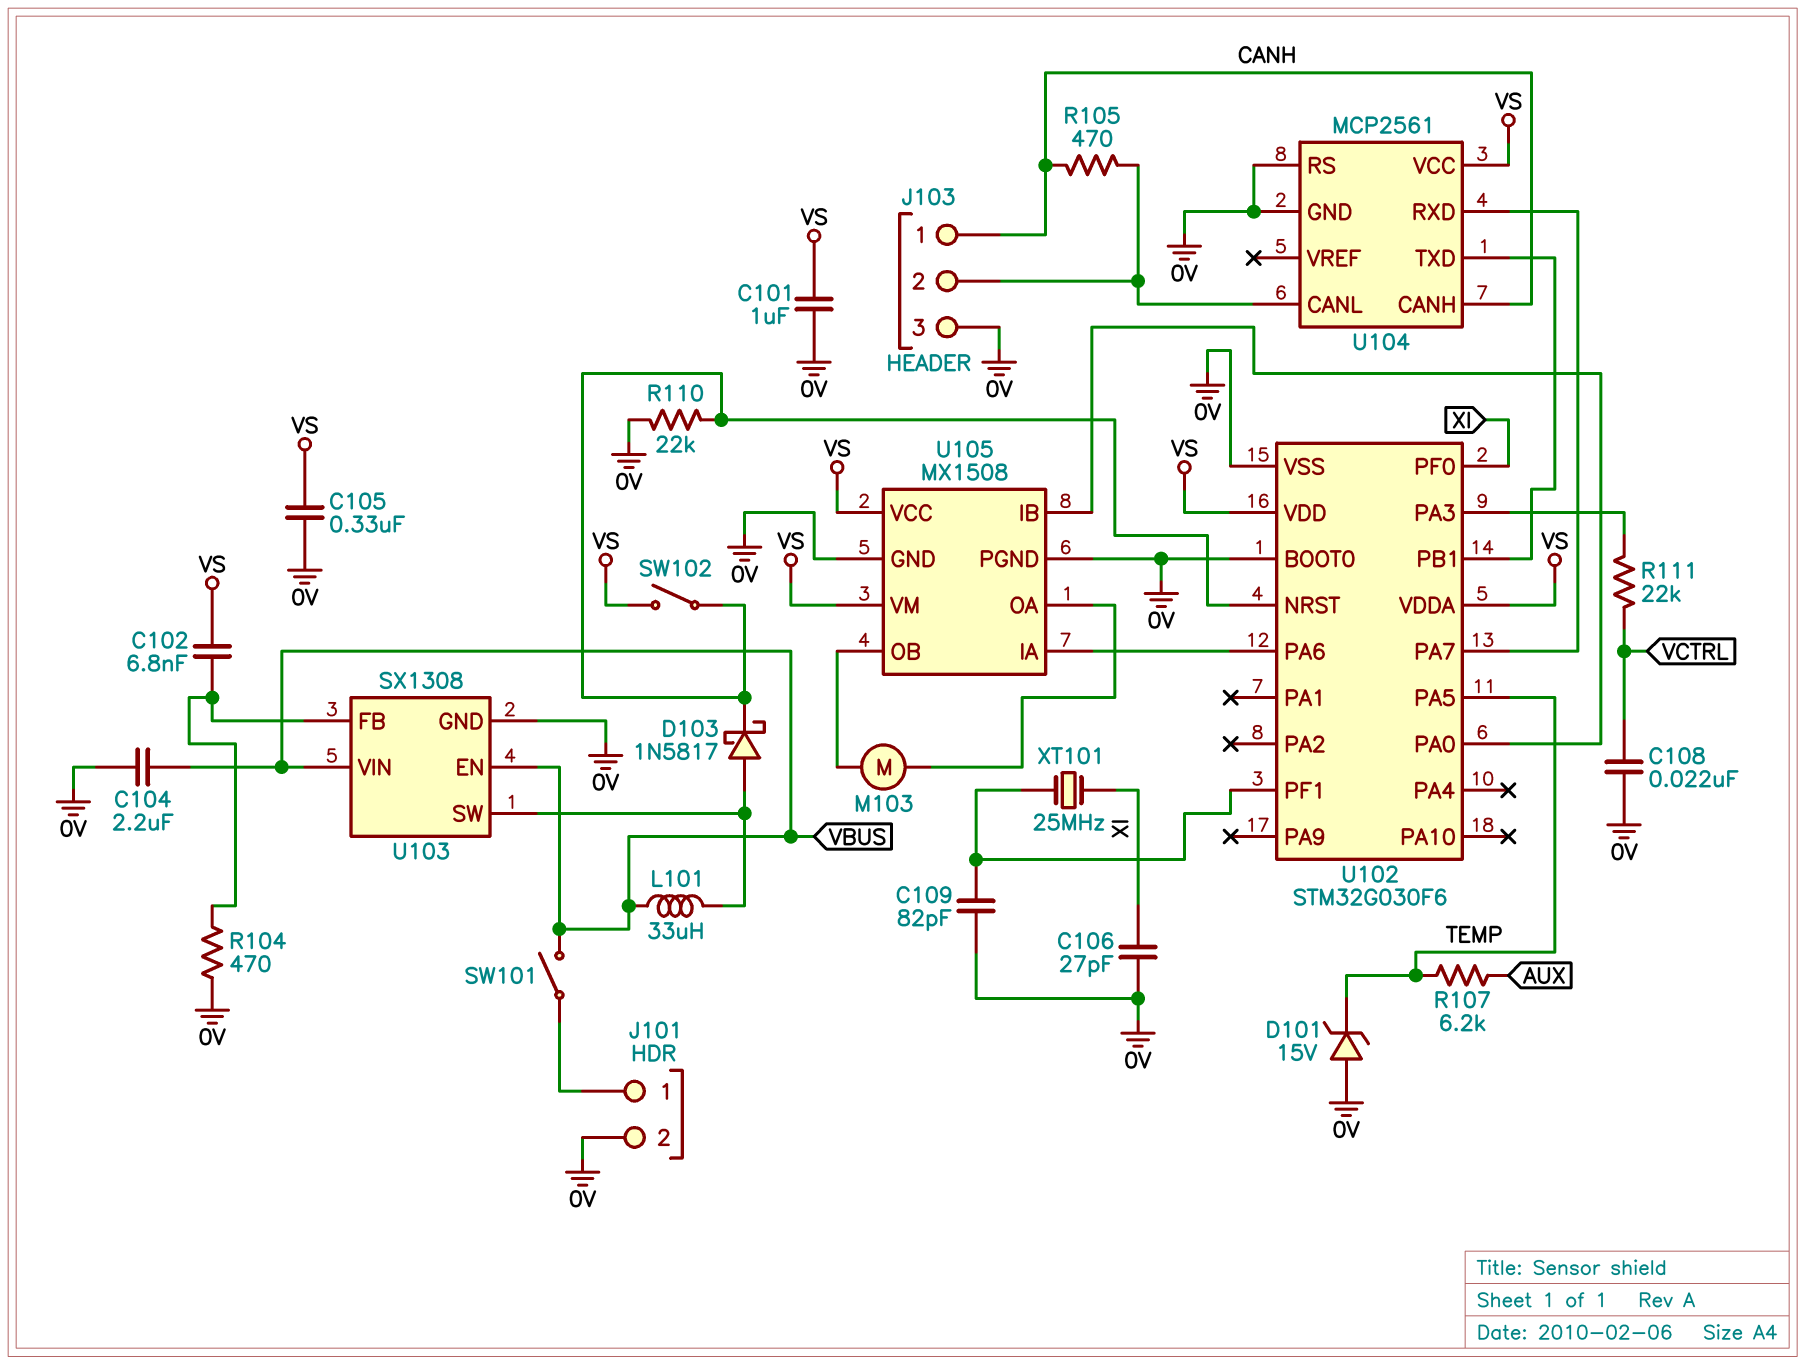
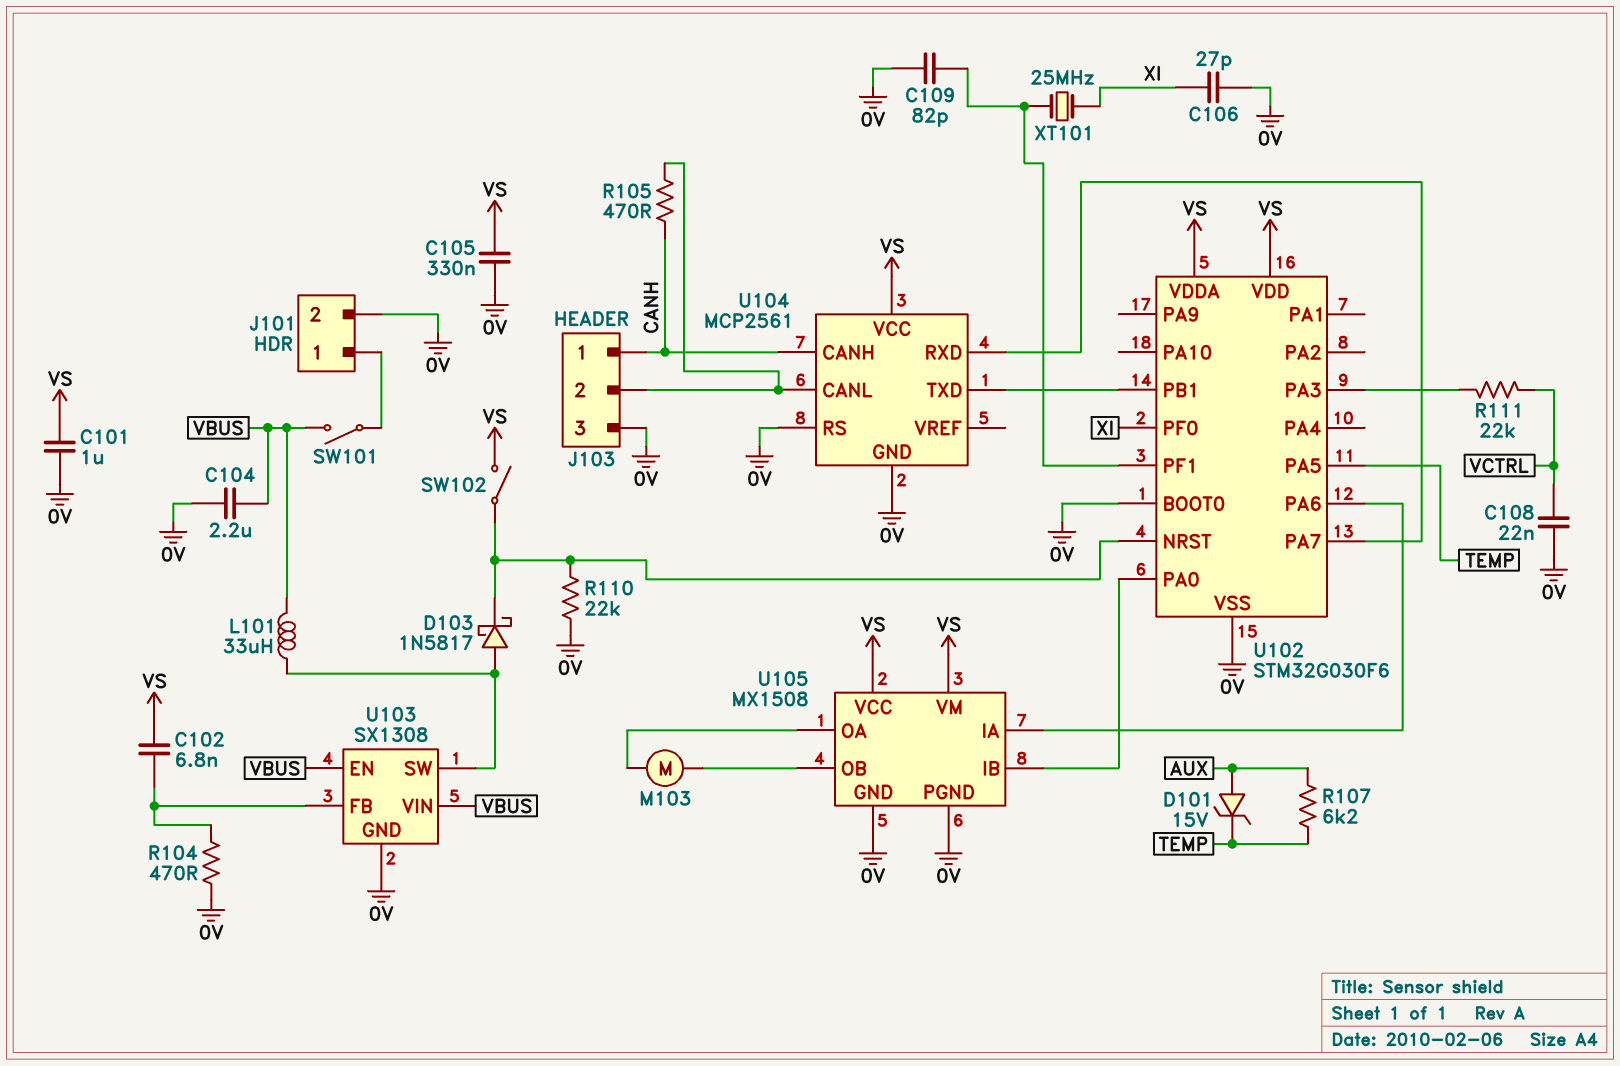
D101: zener 15V (A 0V, K TEMP) -> zener 15V (A AUX, K TEMP)

